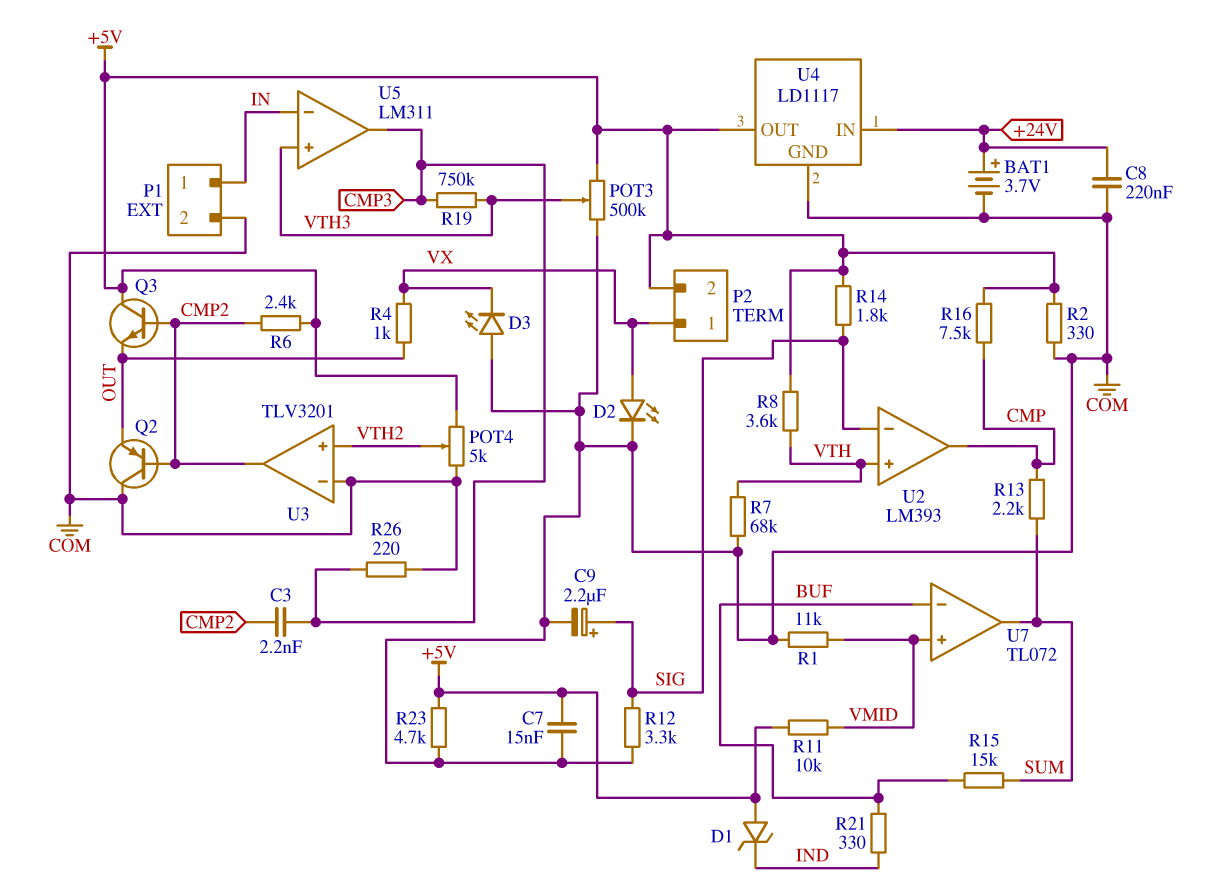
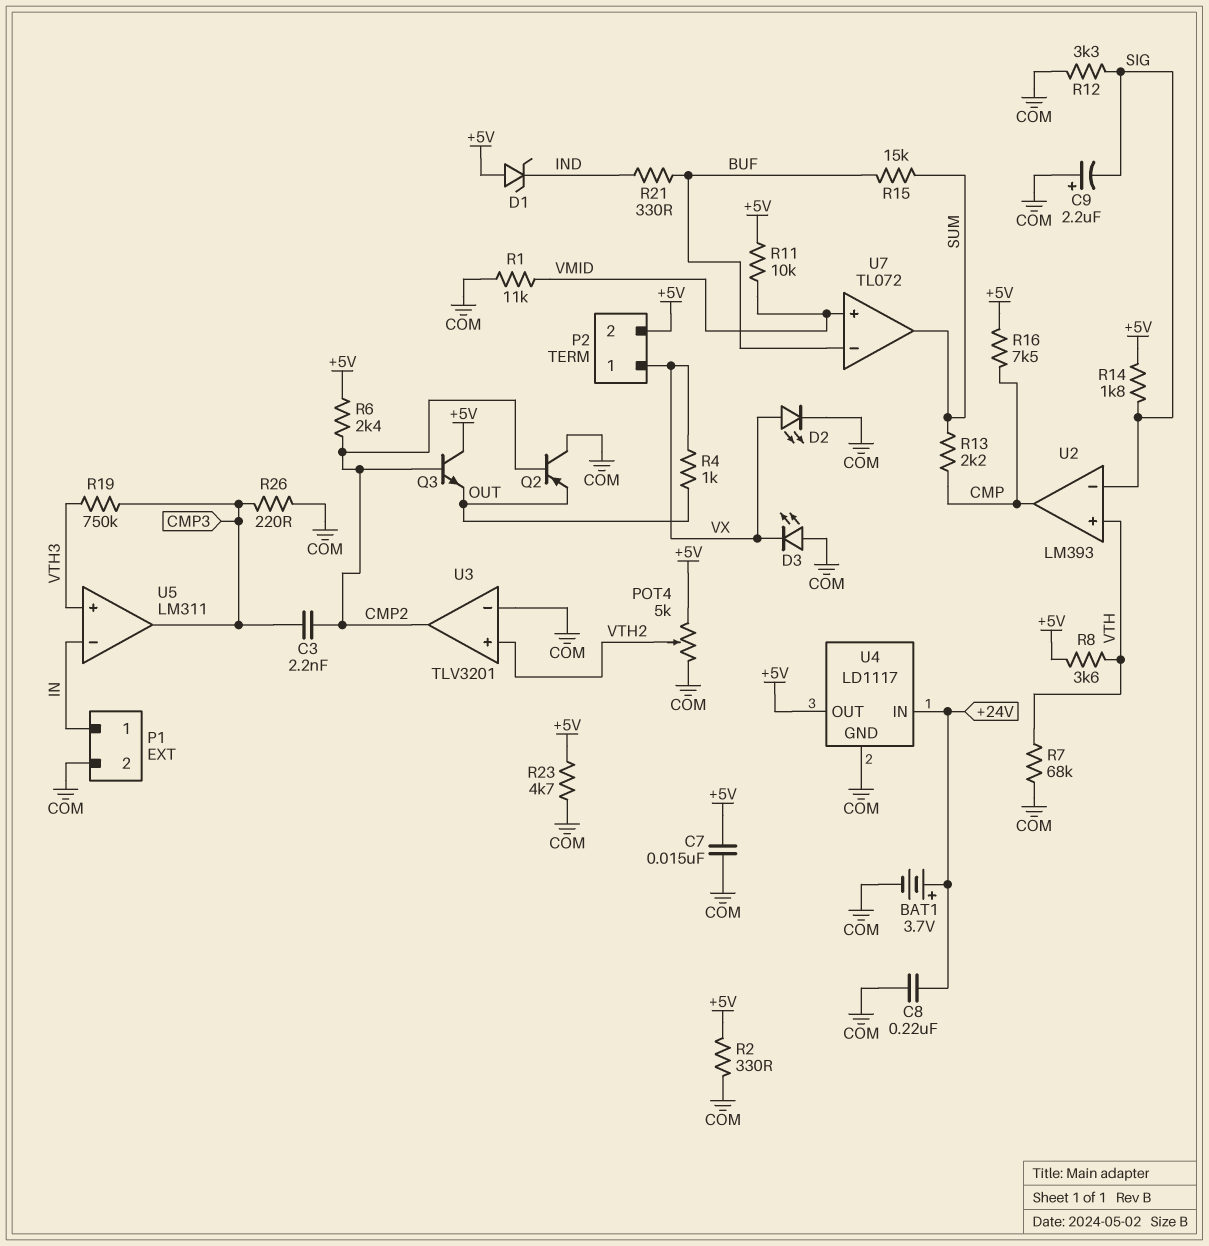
C9: 2.2uF (plus SIG, minus COM) -> 2.2uF (plus COM, minus SIG)
POT3: 500k (+5V, COM, wiper VTH3) -> none

